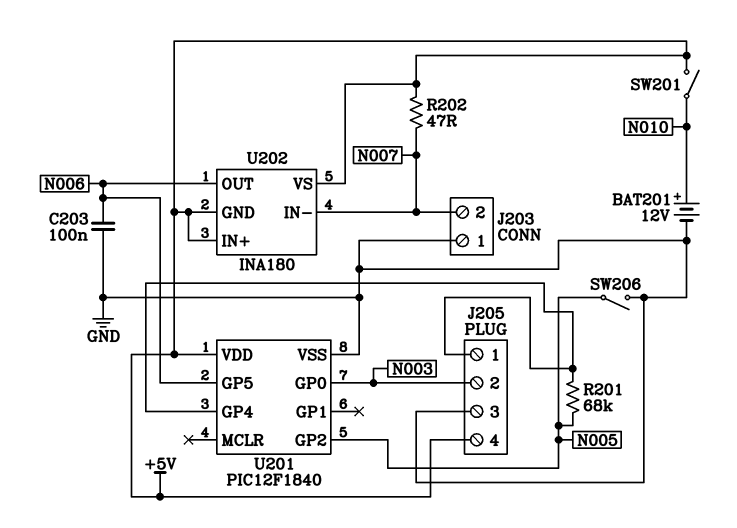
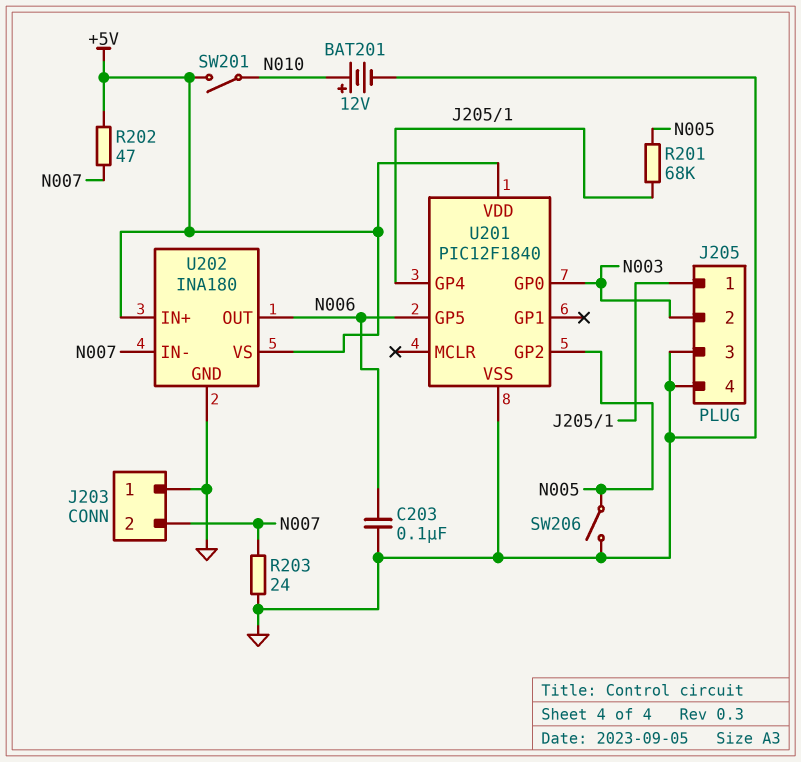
J205 pin 4: +5V -> GND
R203: none -> 24 (GND, N007)
U202 pin GND: +5V -> GND

